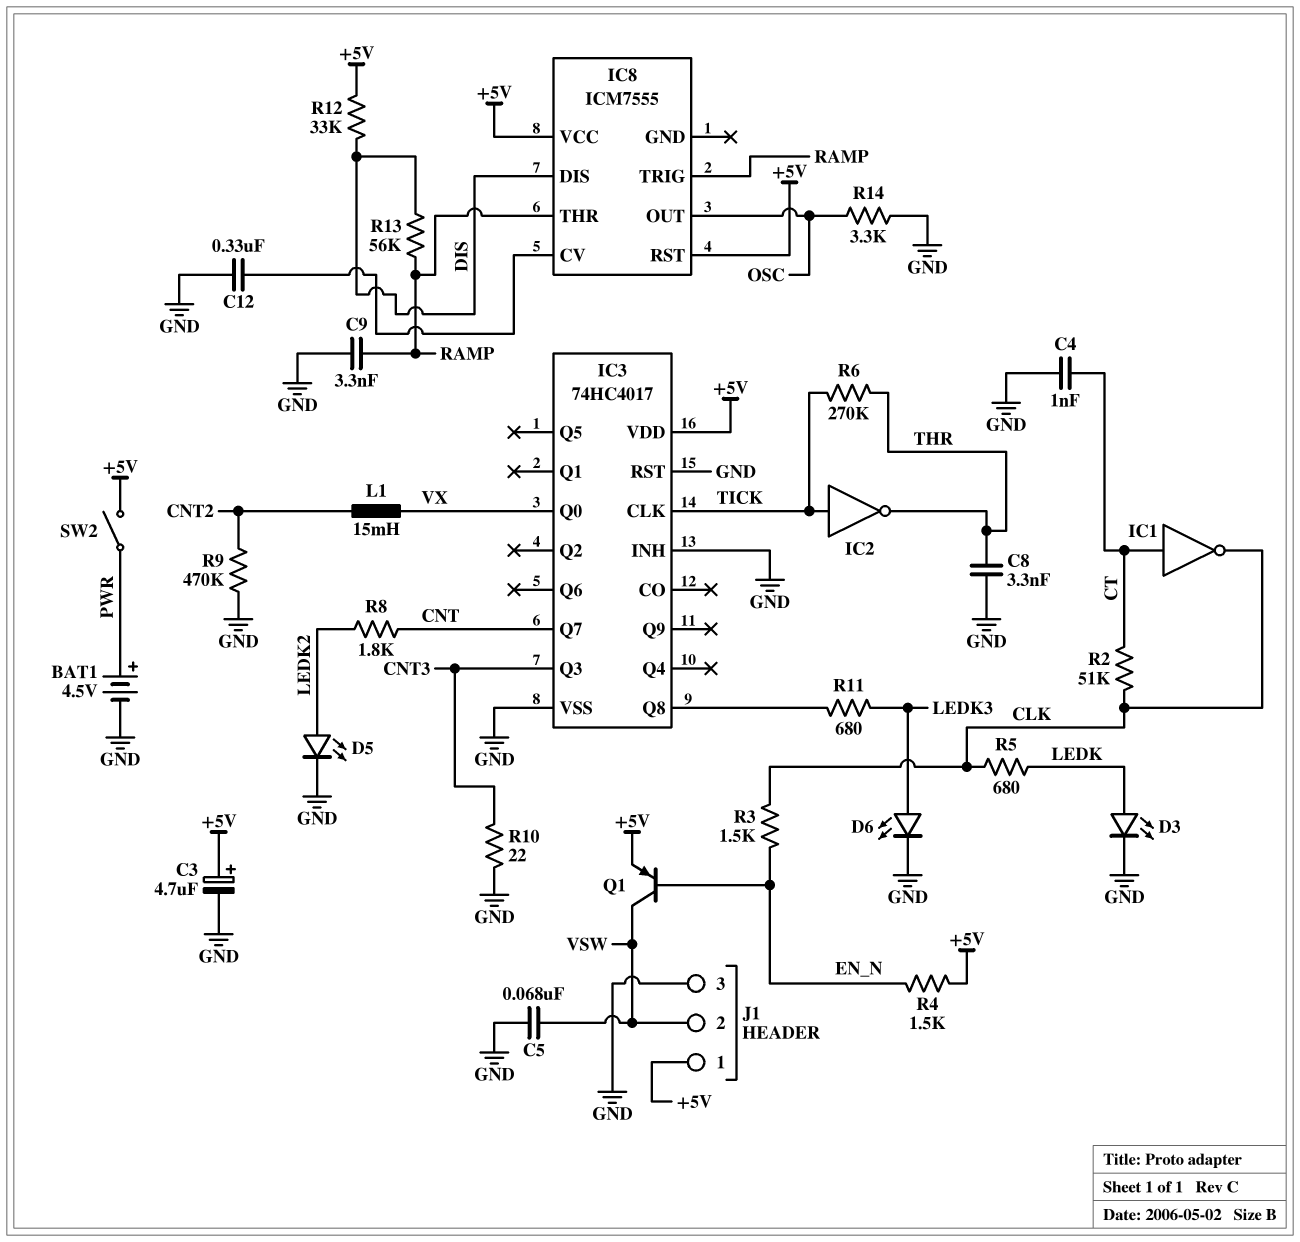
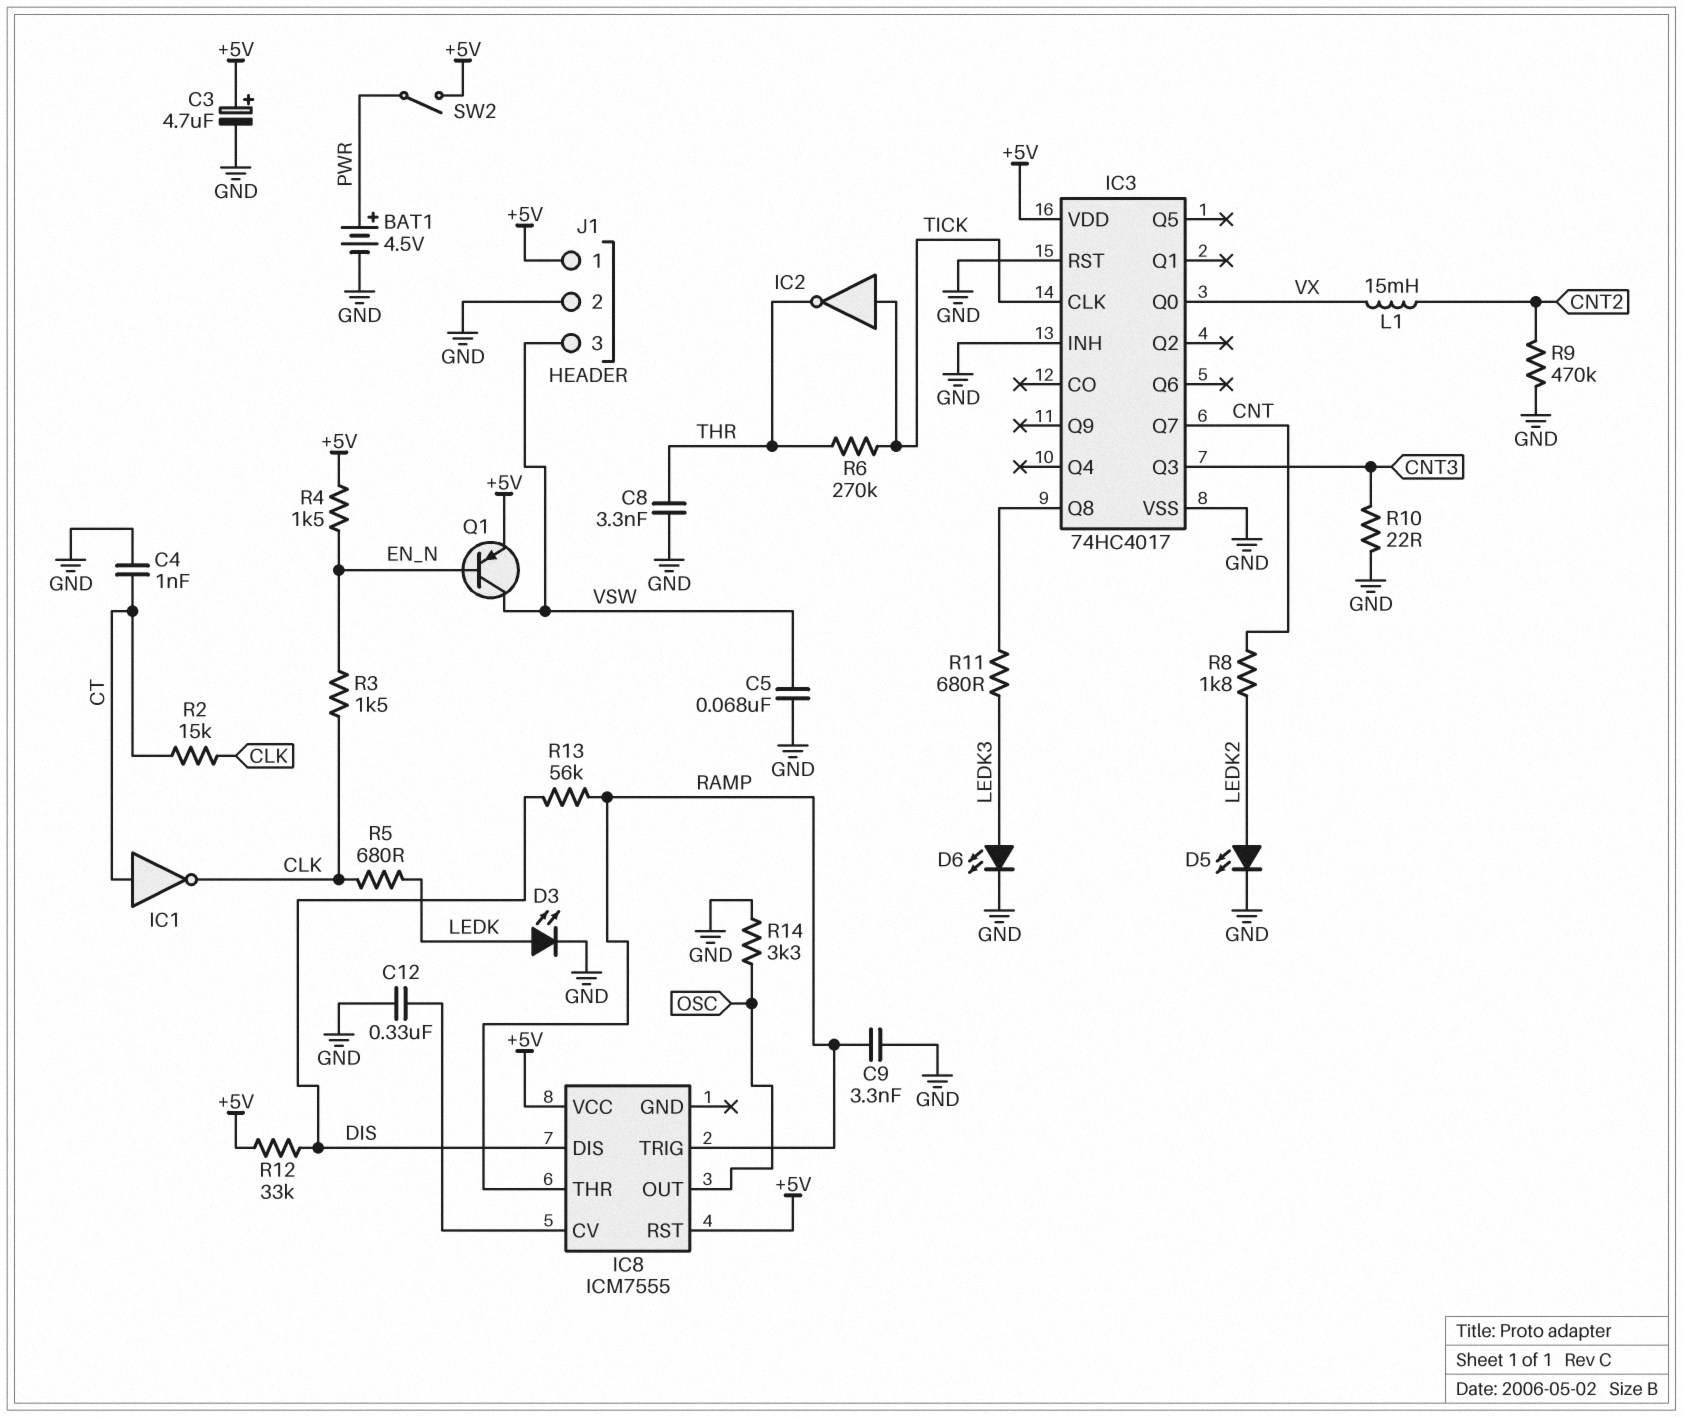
J1 pin 2: VSW -> GND
J1 pin 3: GND -> VSW
R2: 51k (CLK, CT) -> 15k (CLK, CT)

